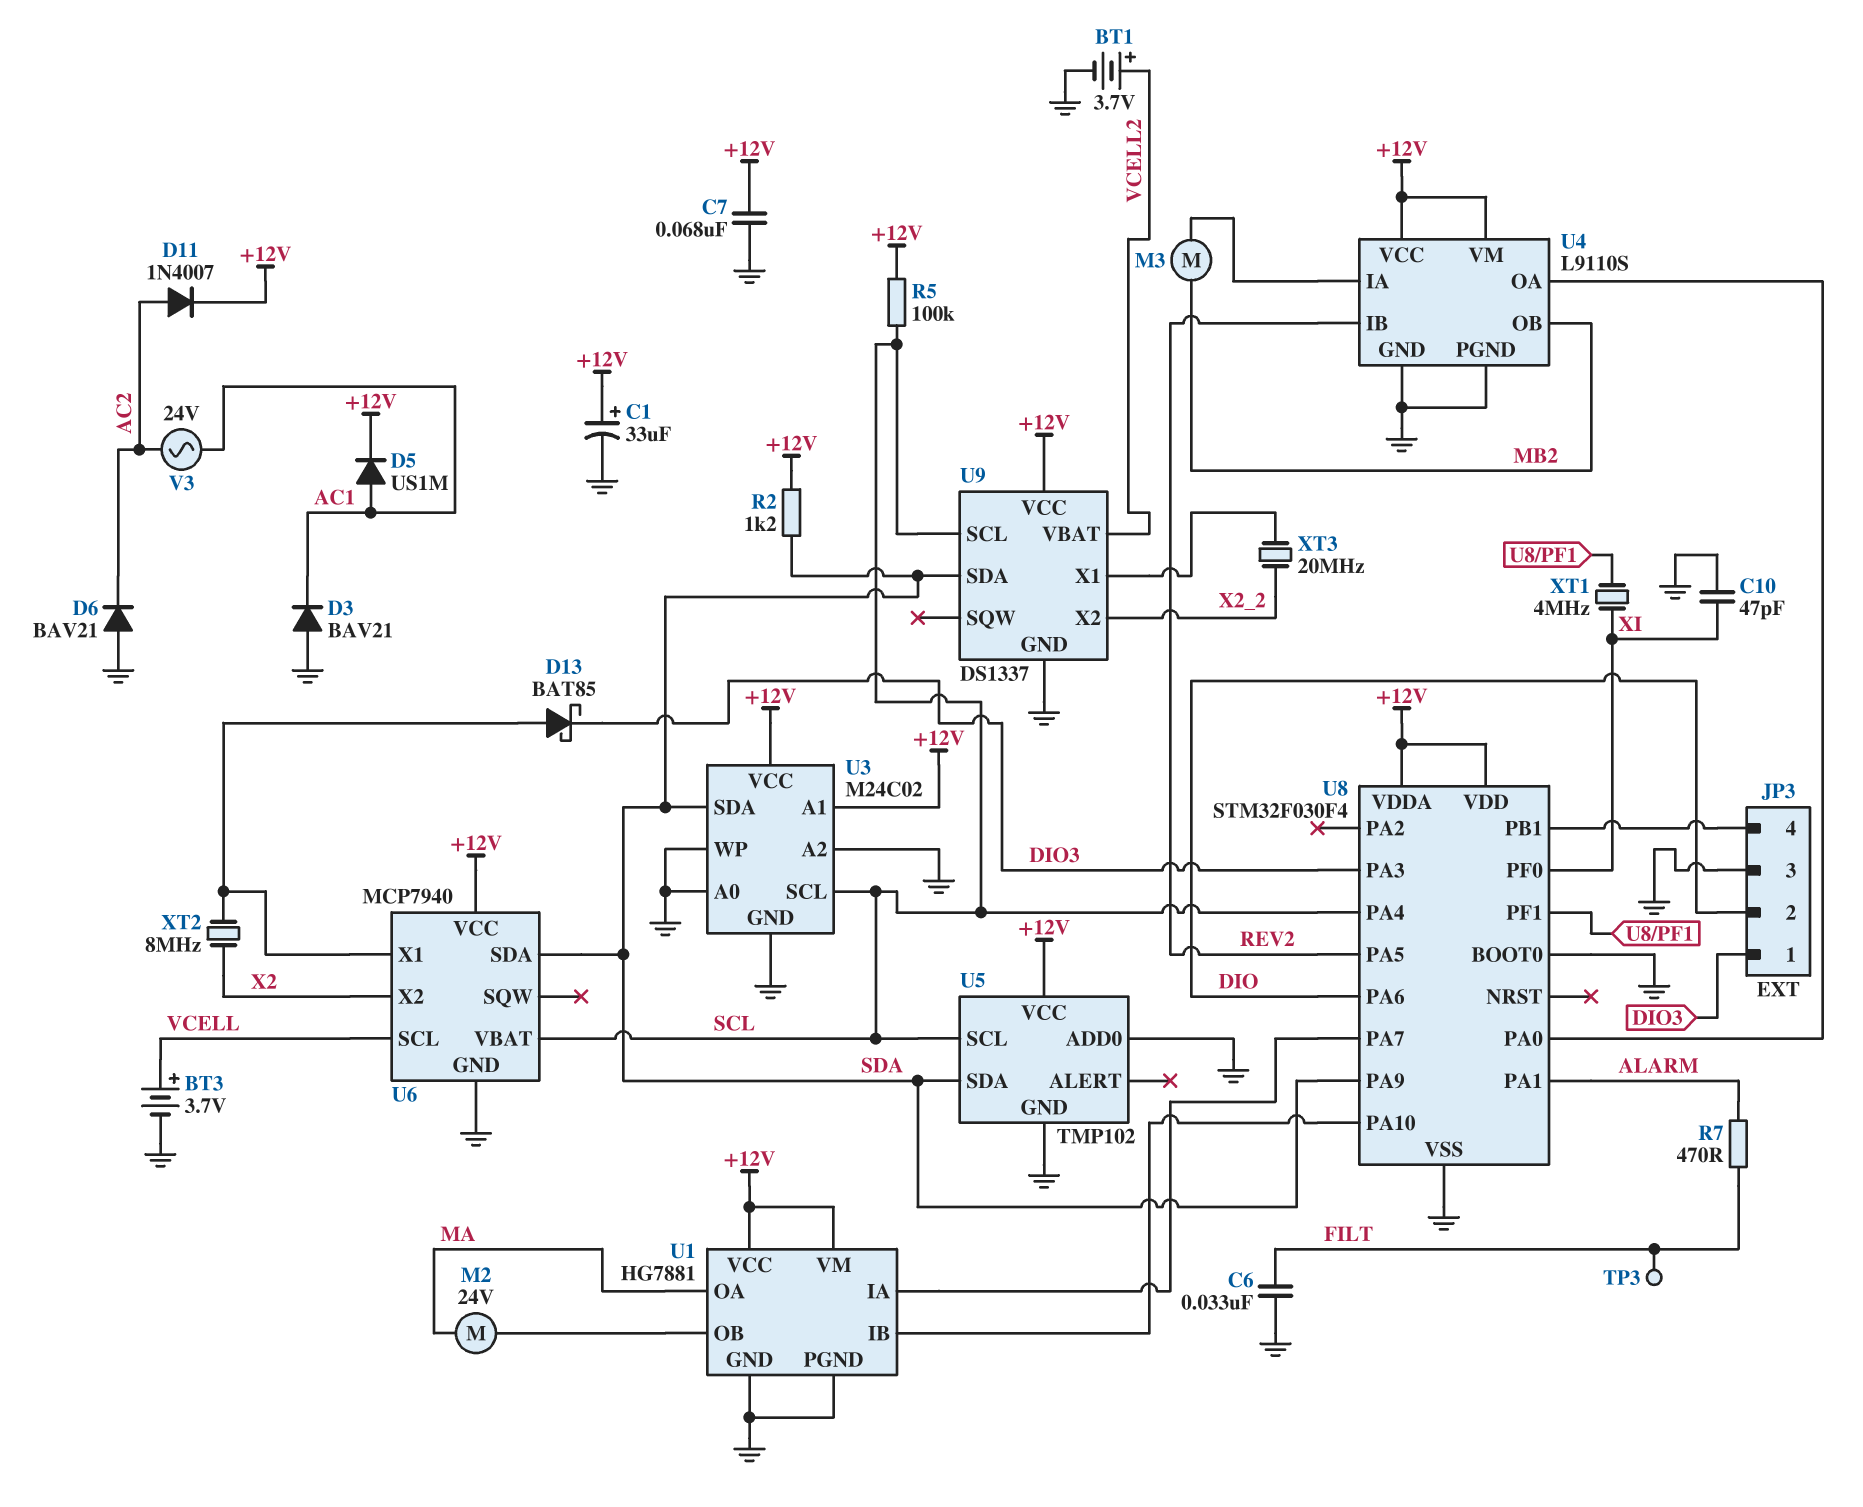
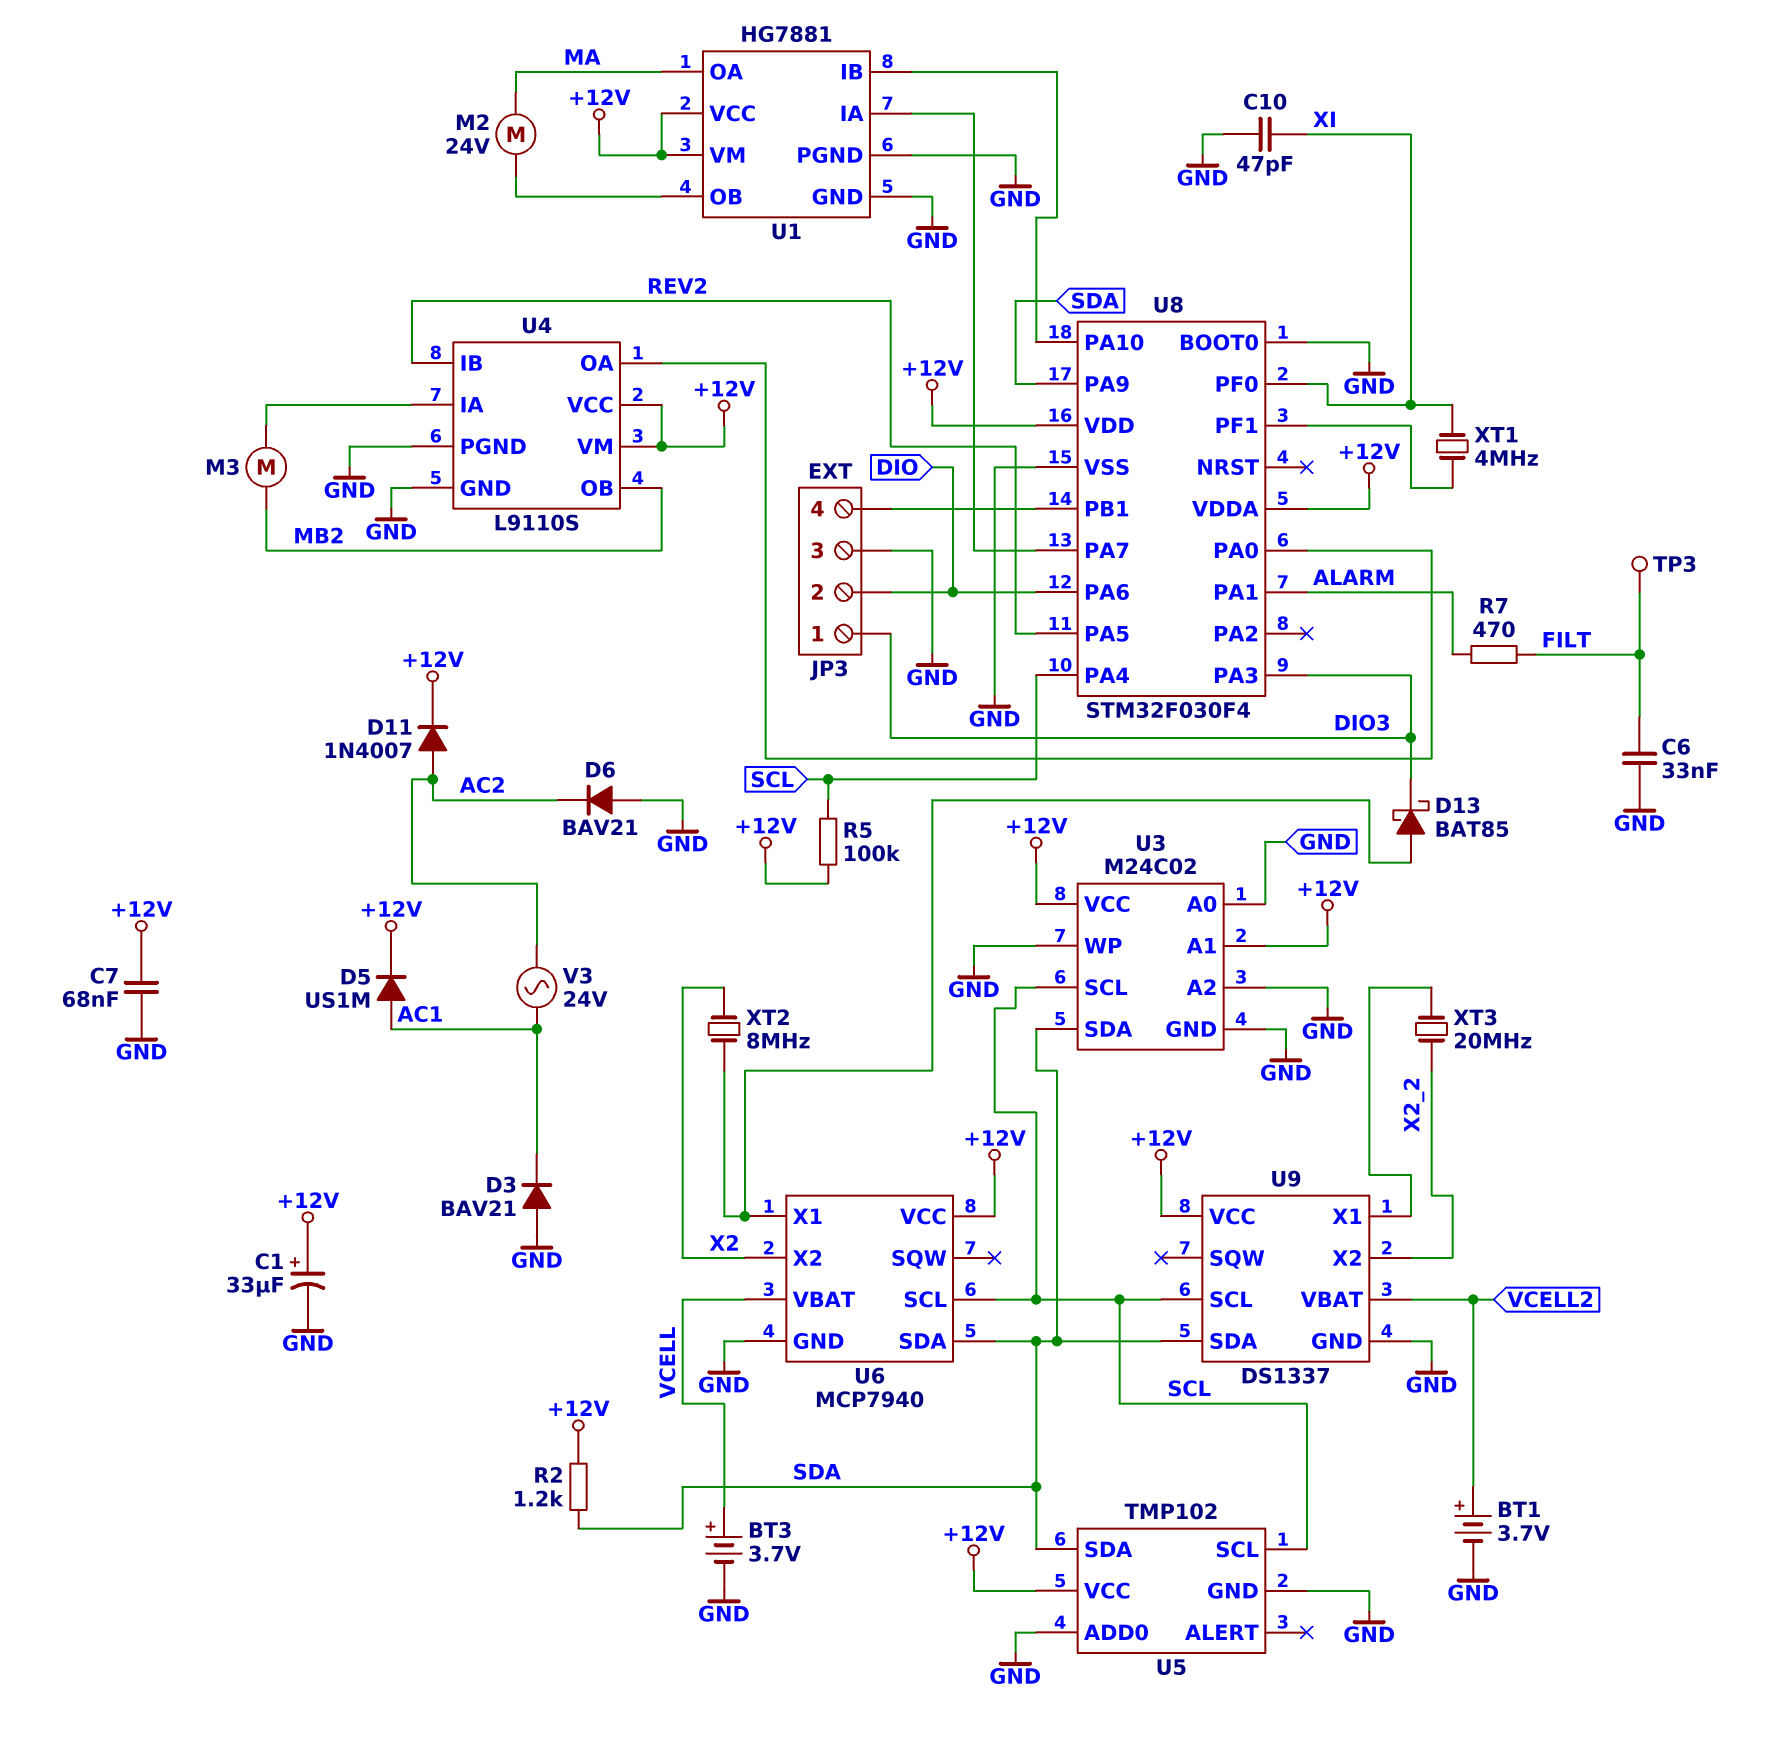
U6 pin SCL: VCELL -> SCL
U6 pin VBAT: SCL -> VCELL

